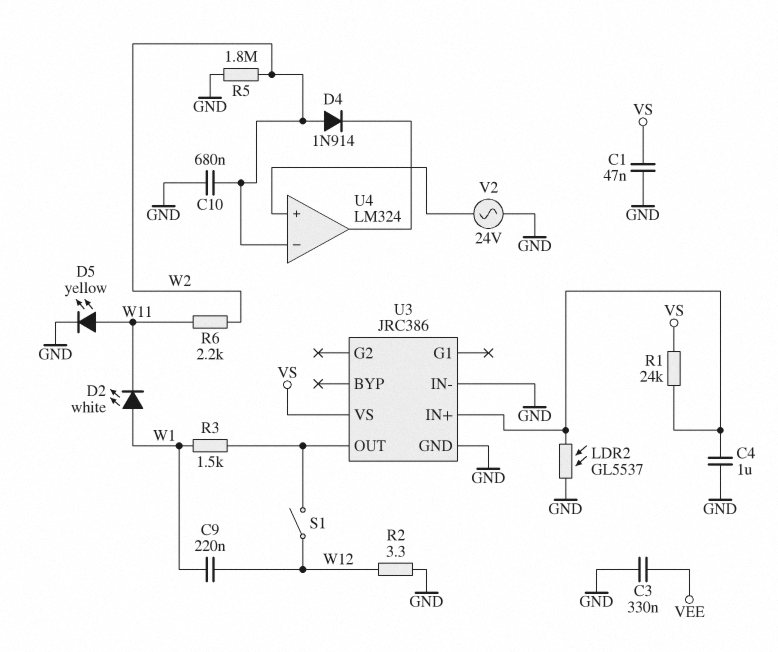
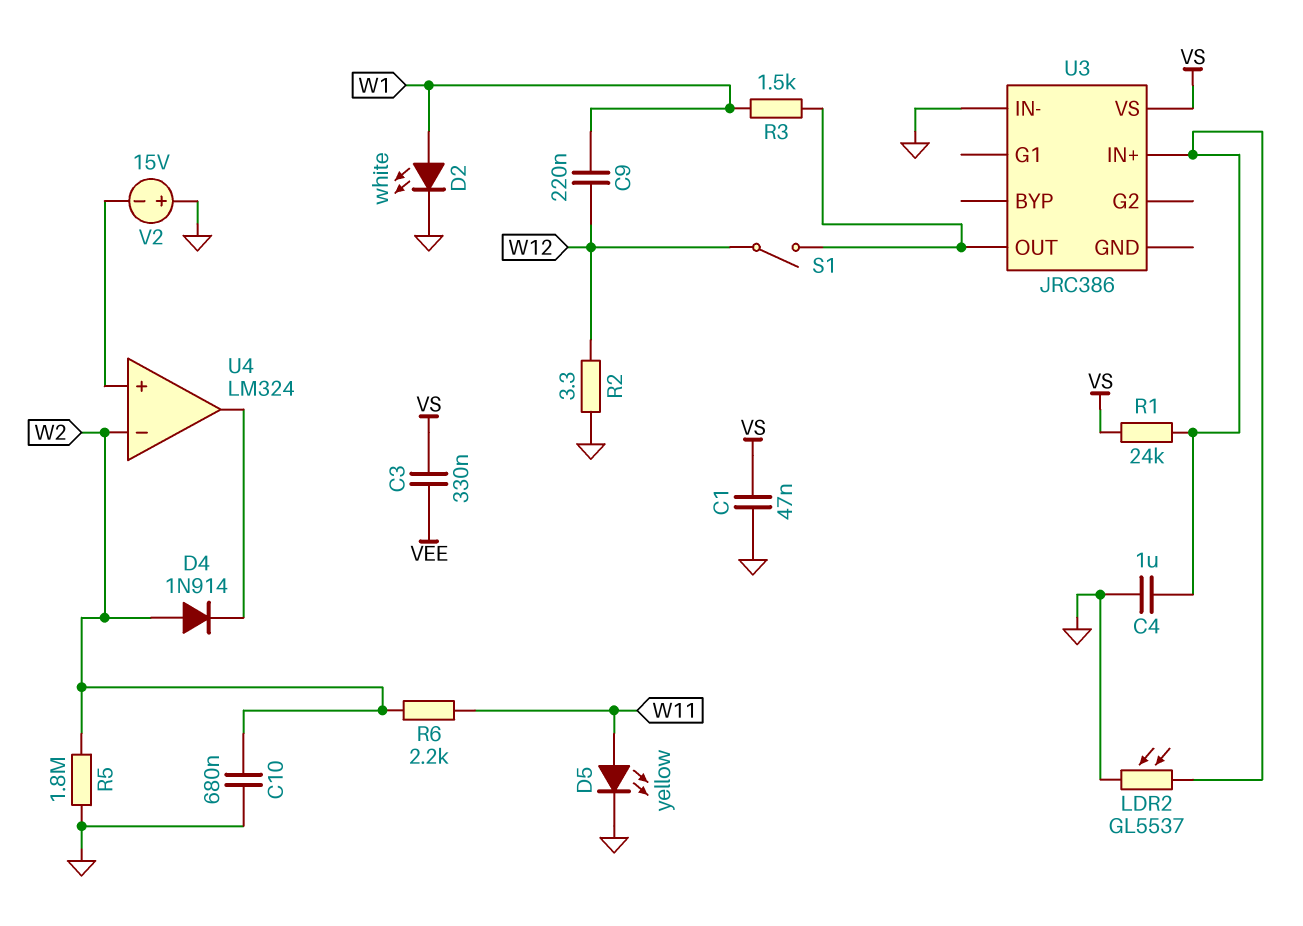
C3: 330nF (GND, VEE) -> 330nF (VEE, VS)
D2: LED white (A W1, K W11) -> LED white (A W1, K GND)
U3 pin GND: GND -> none
V2: AC 24V (GND, U4/in+) -> 15V (plus GND, minus U4/in+)

